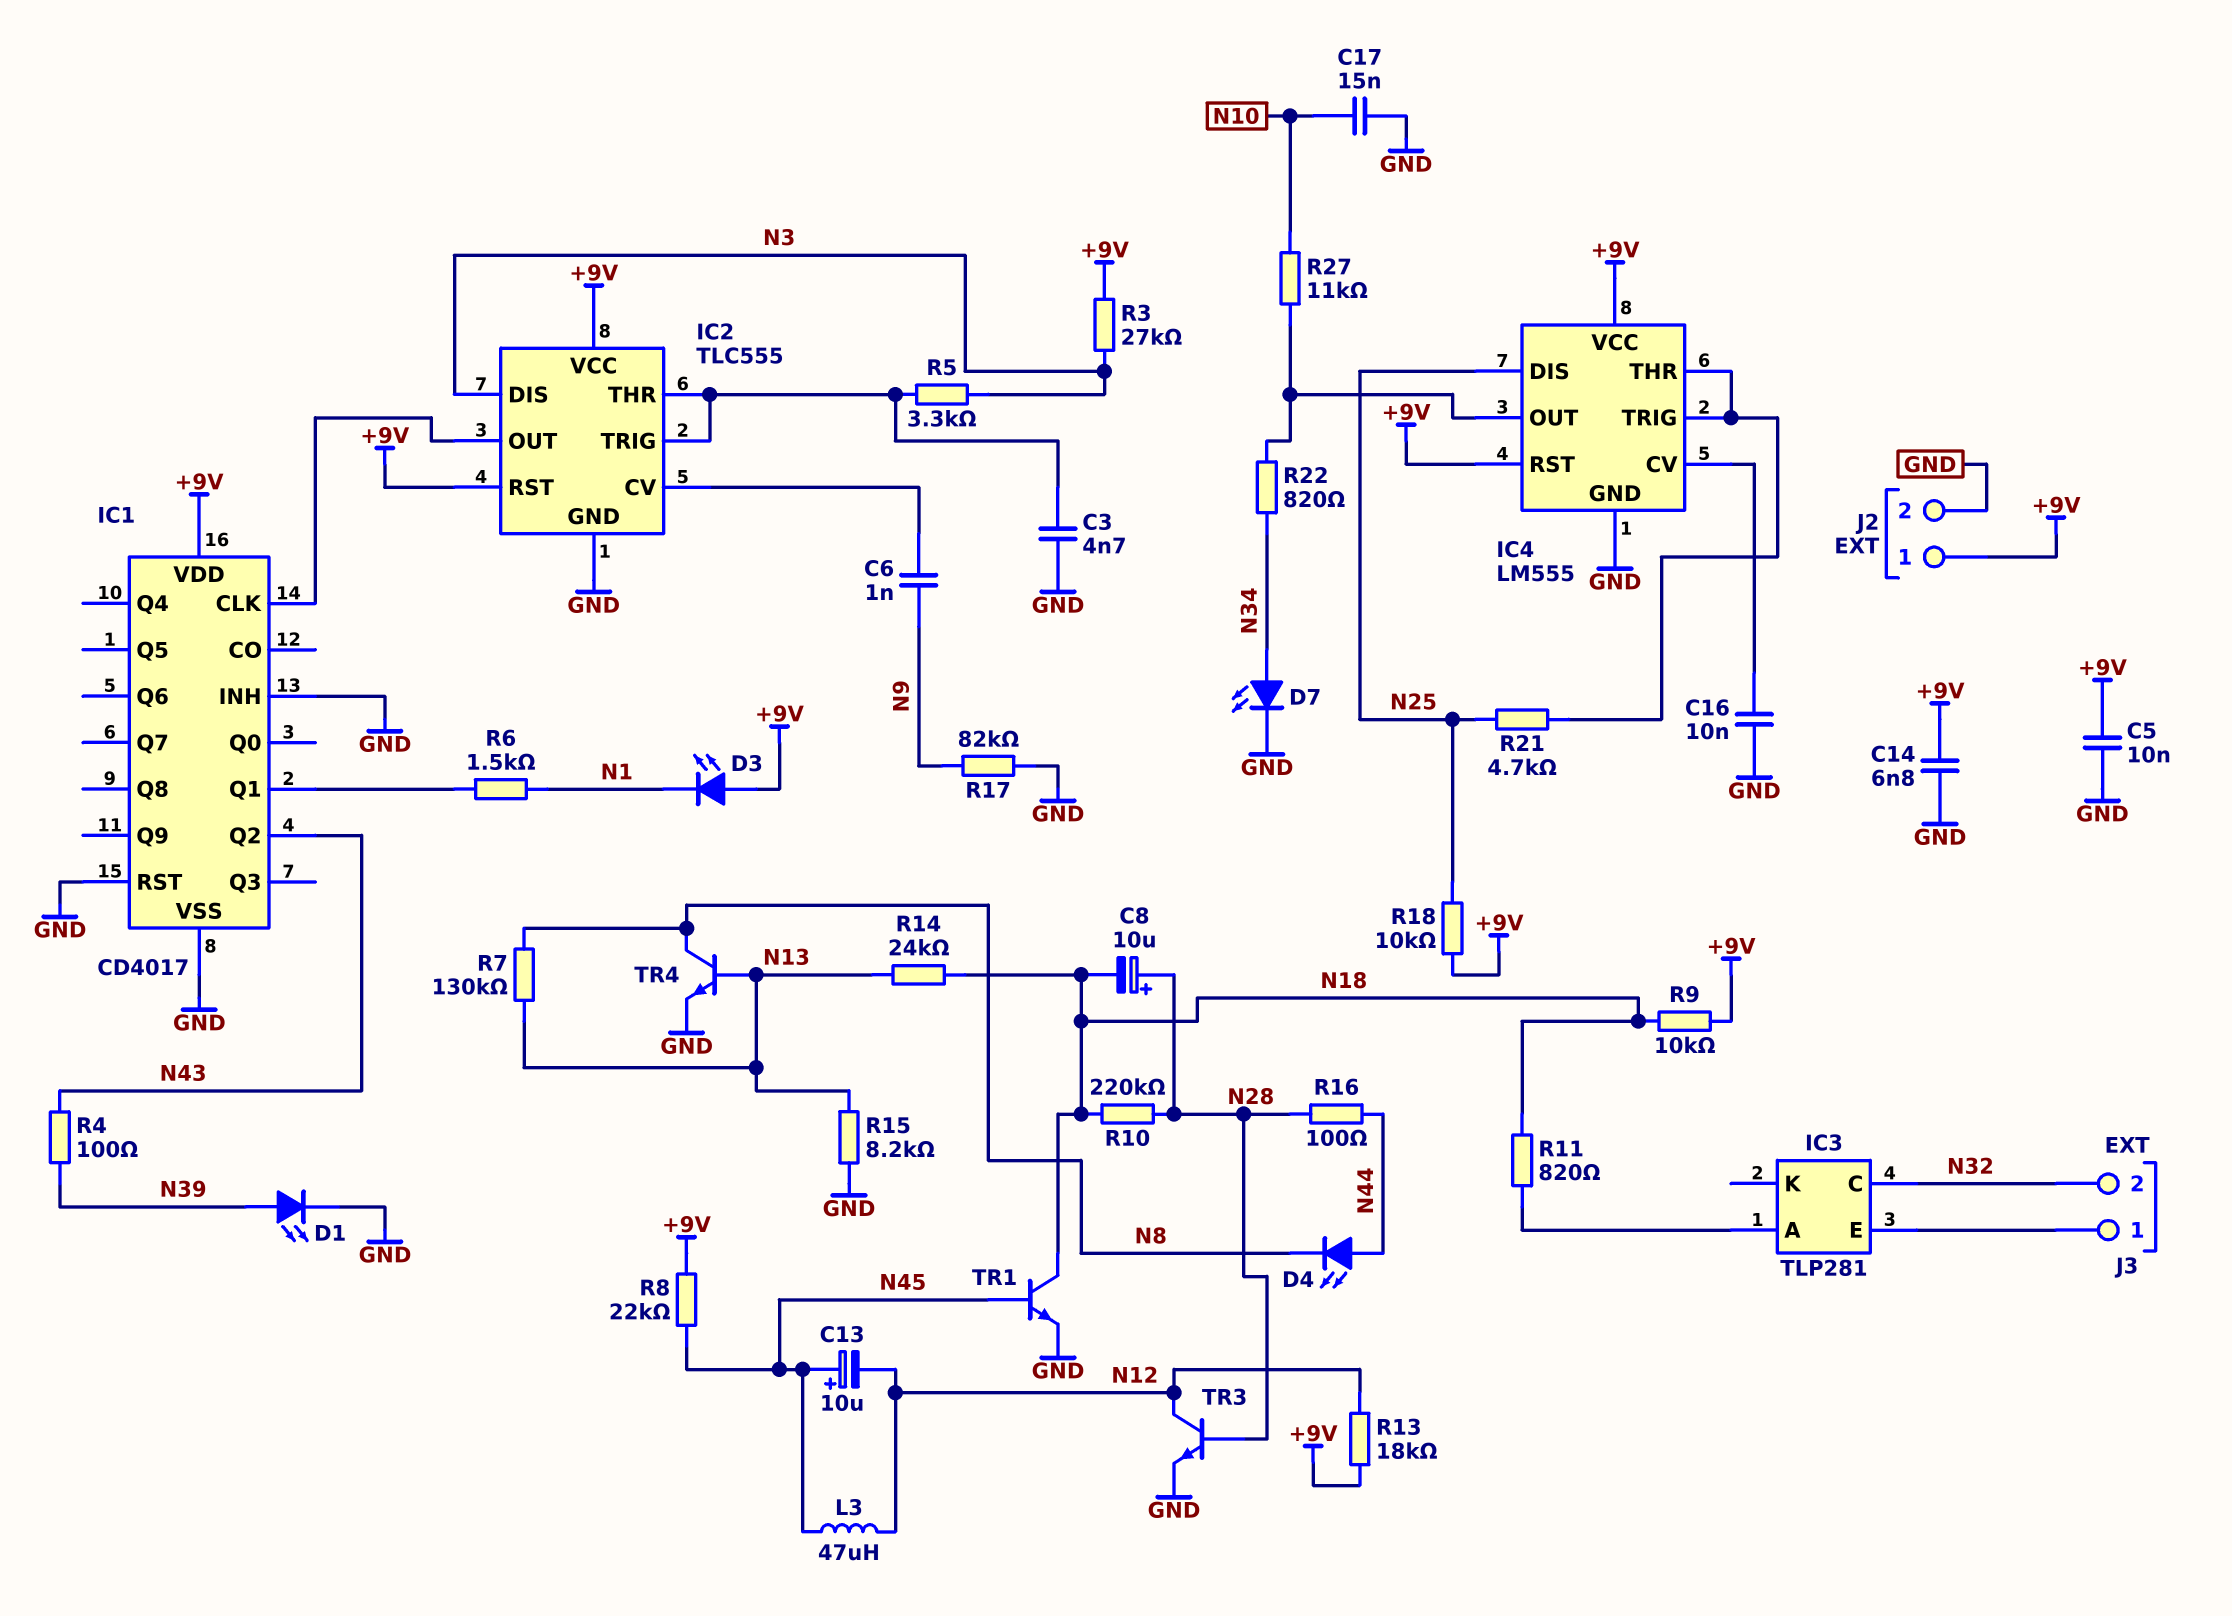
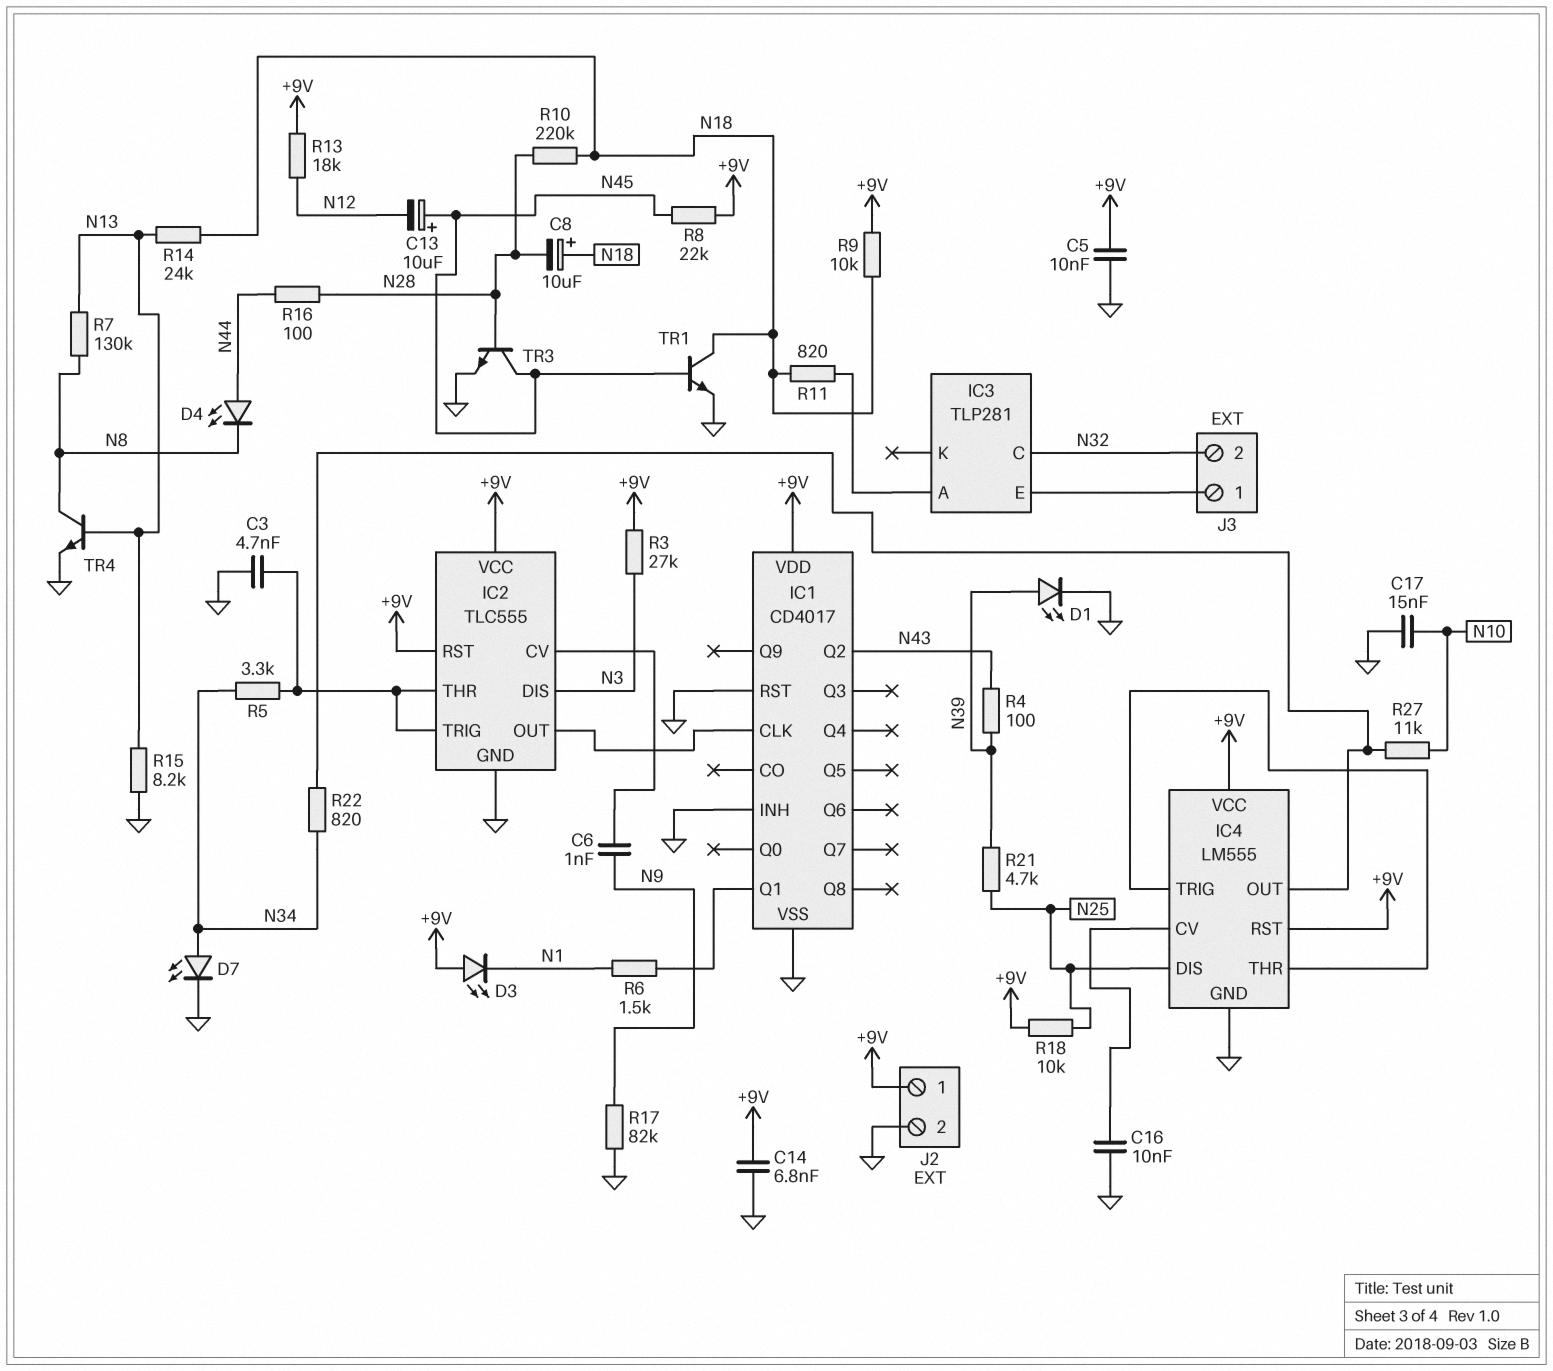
C8: 10uF (plus N28, minus N18) -> 10uF (plus N18, minus N28)
L3: 47uH (N12, N45) -> none
R5: 3.3k (IC2/THR, N3) -> 3.3k (IC2/THR, N34)
R21: 4.7k (IC4/THR, N25) -> 4.7k (N25, N39)
TR3: NPN (B N28, C N12, E GND) -> NPN (B N28, C N45, E GND)

